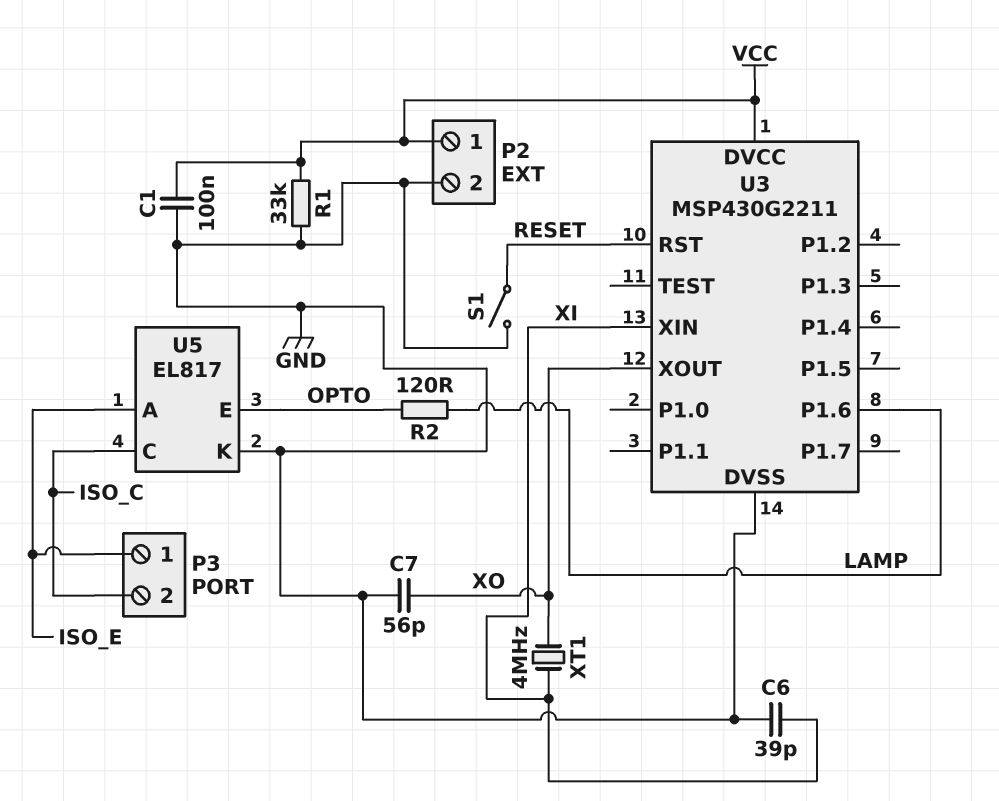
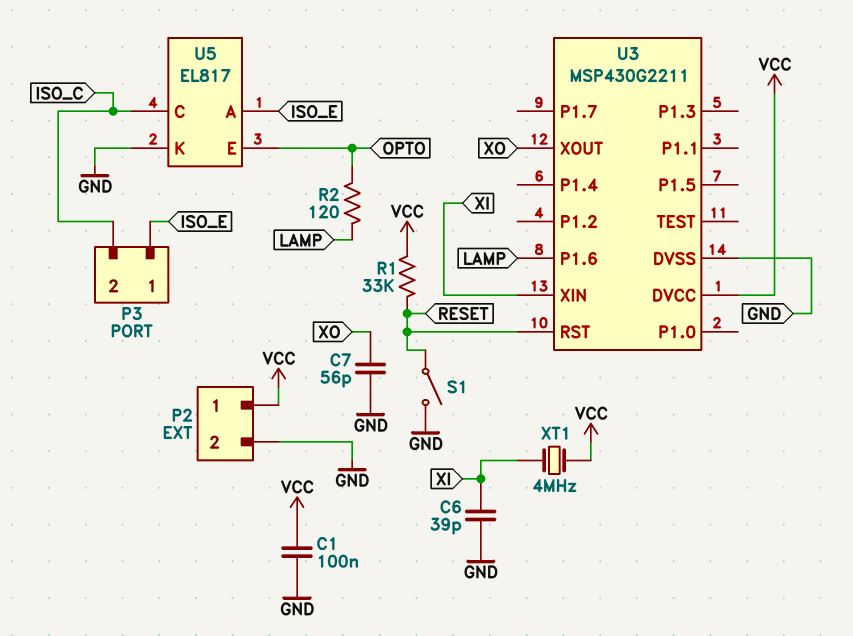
R1: 33k (GND, VCC) -> 33k (RESET, VCC)
XT1: 4MHz (XI, XO) -> 4MHz (VCC, XI)

